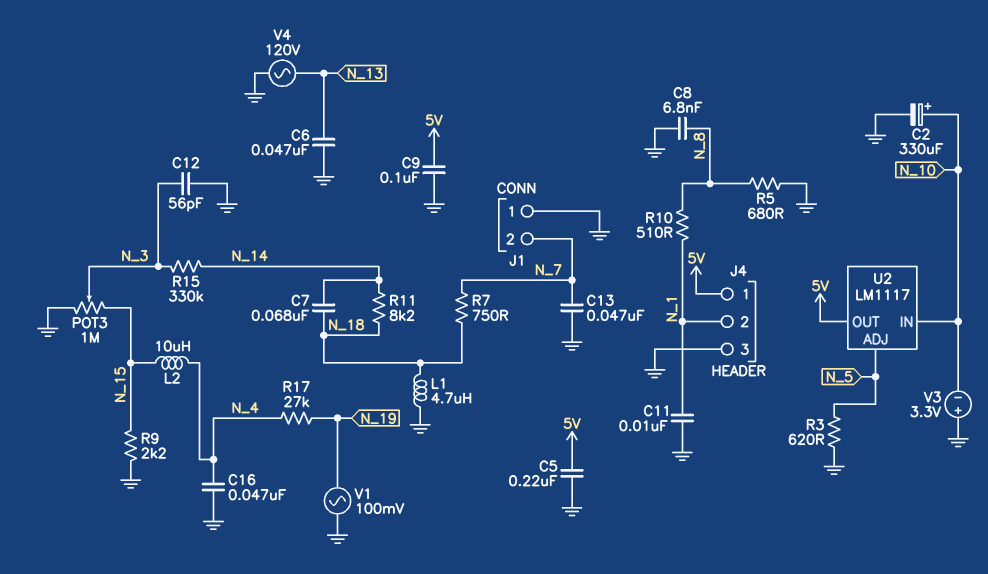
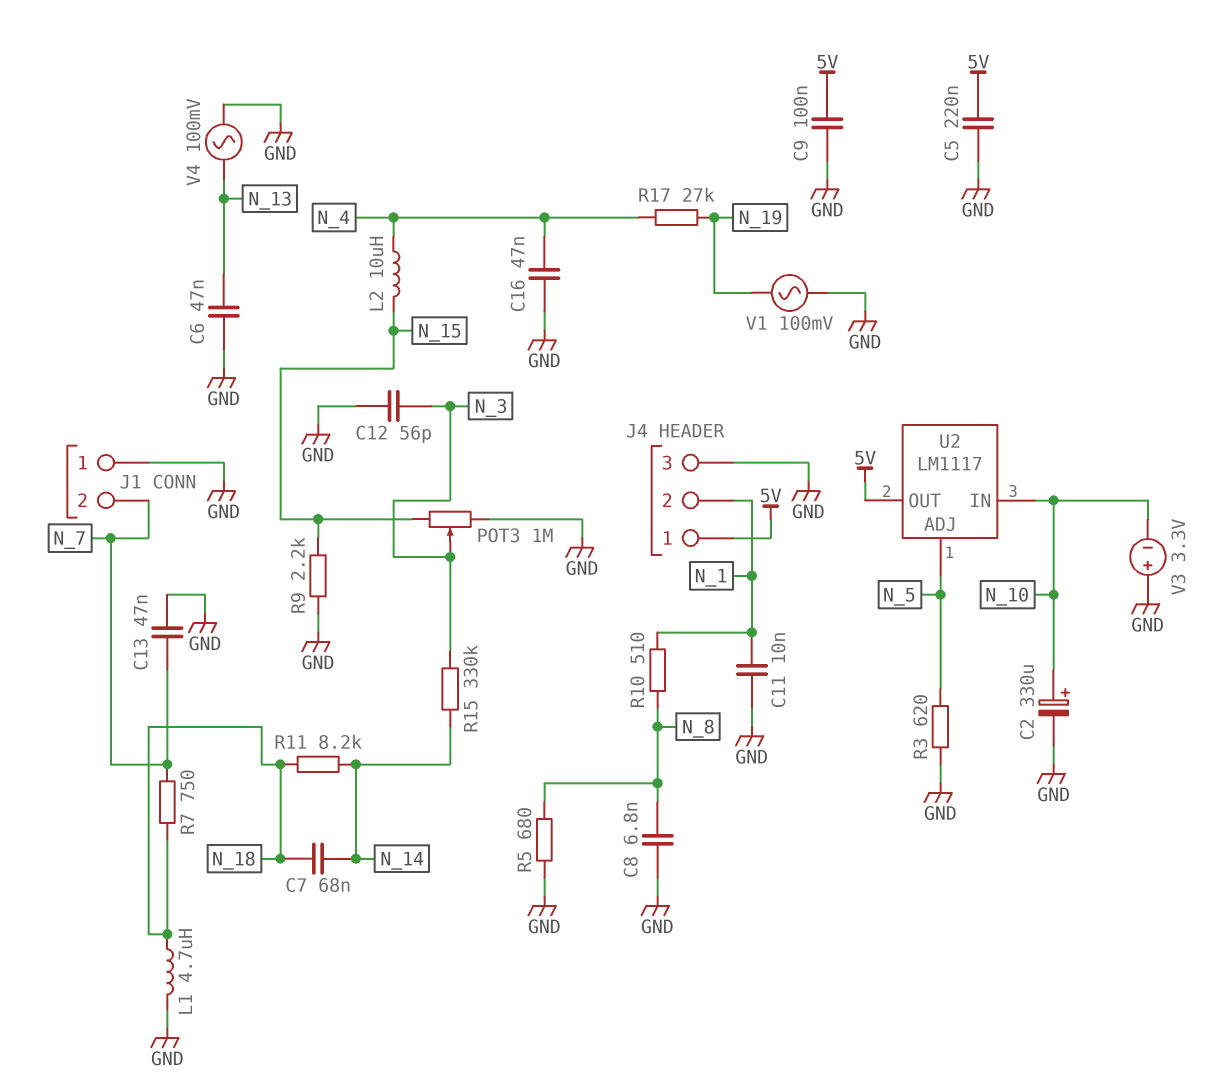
V4: AC 120V (GND, N_13) -> AC 100mV (GND, N_13)

